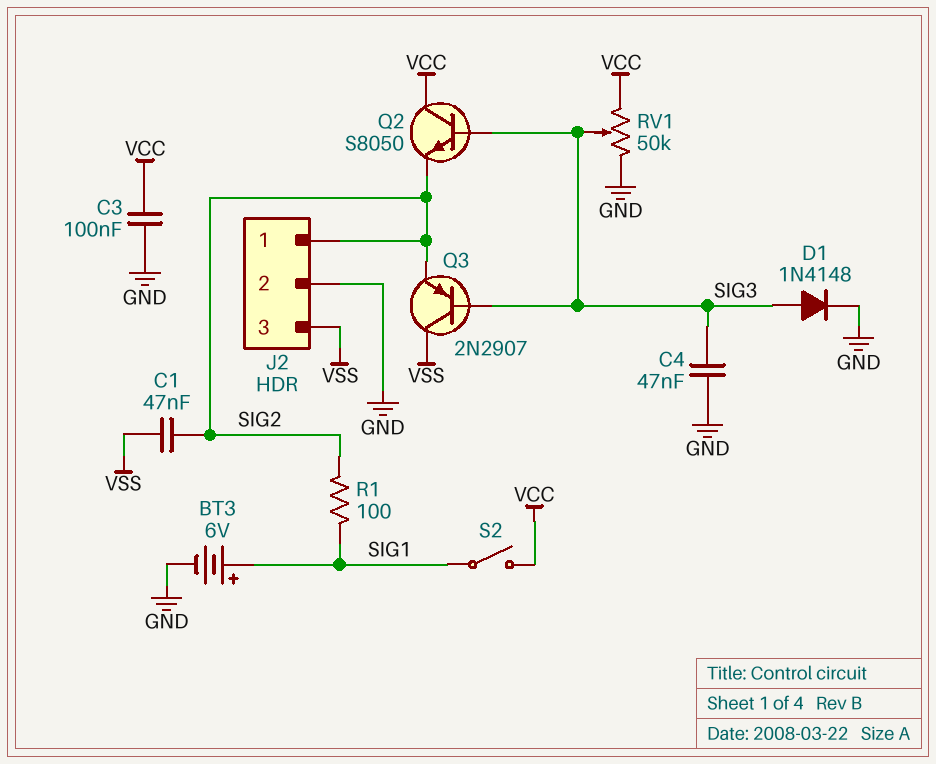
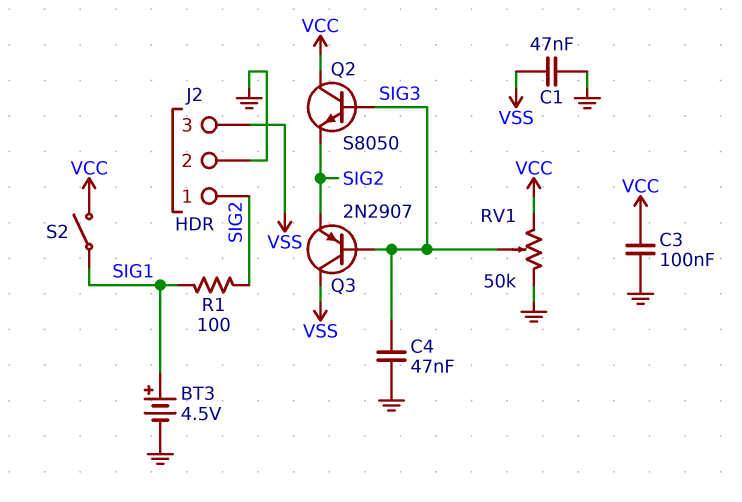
BT3: 6V (plus SIG1, minus GND) -> 4.5V (plus SIG1, minus GND)
C1: 47nF (SIG2, VSS) -> 47nF (GND, VSS)
D1: diode 1N4148 (A SIG3, K GND) -> none

